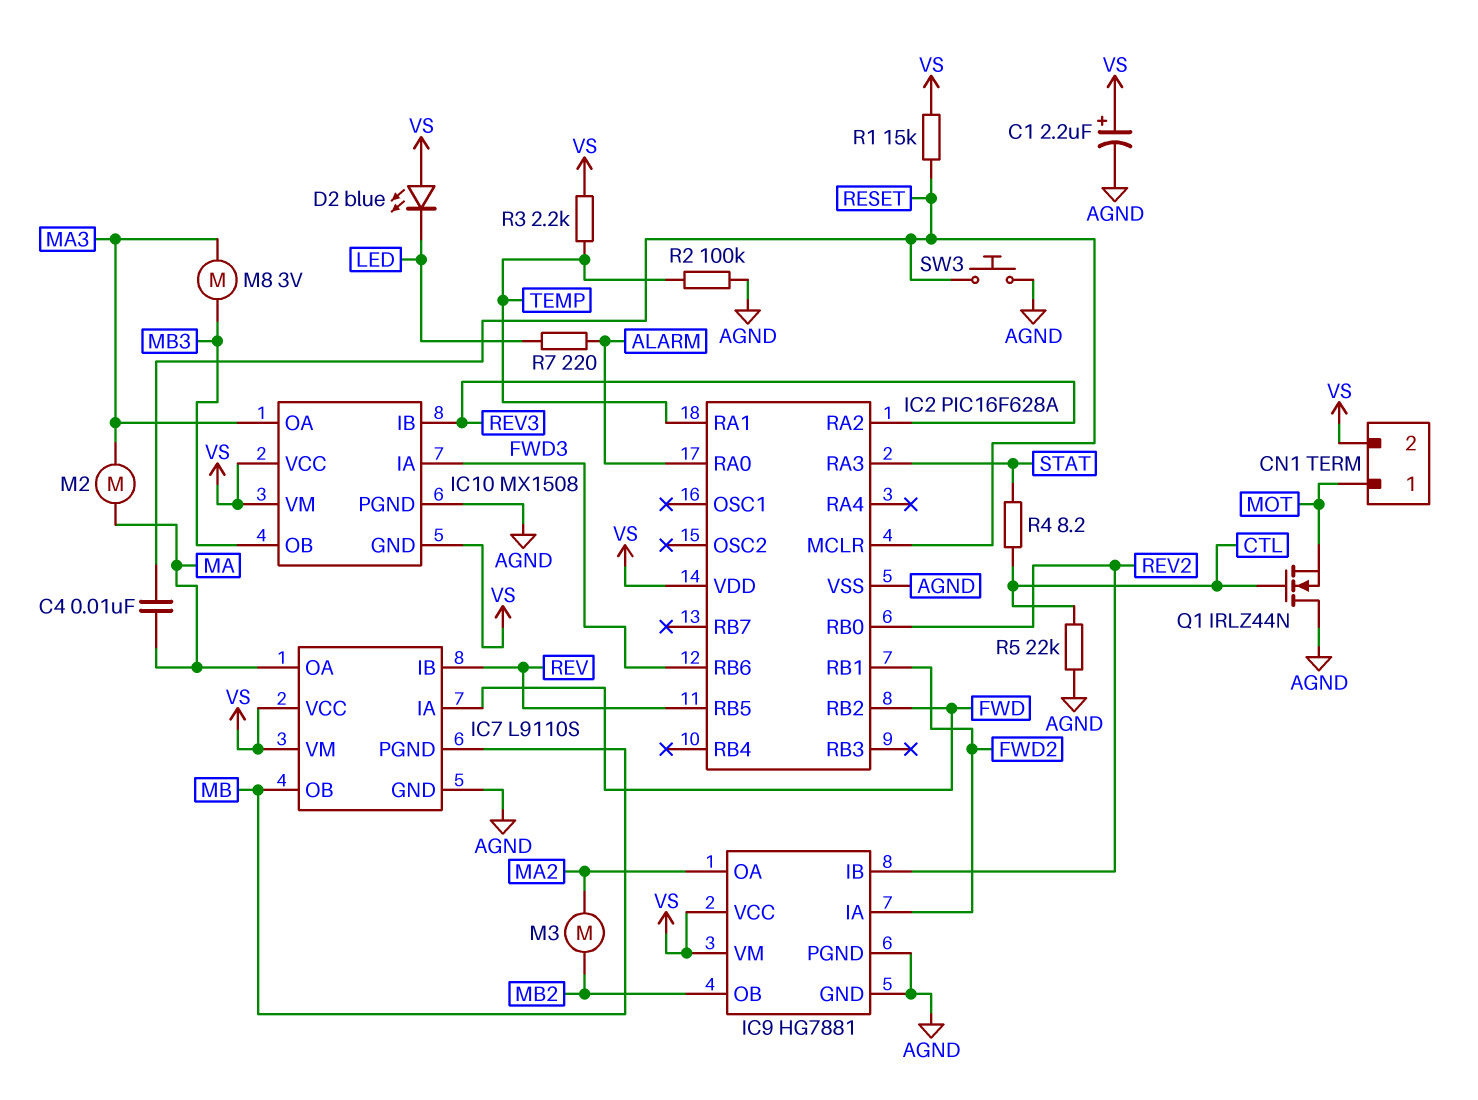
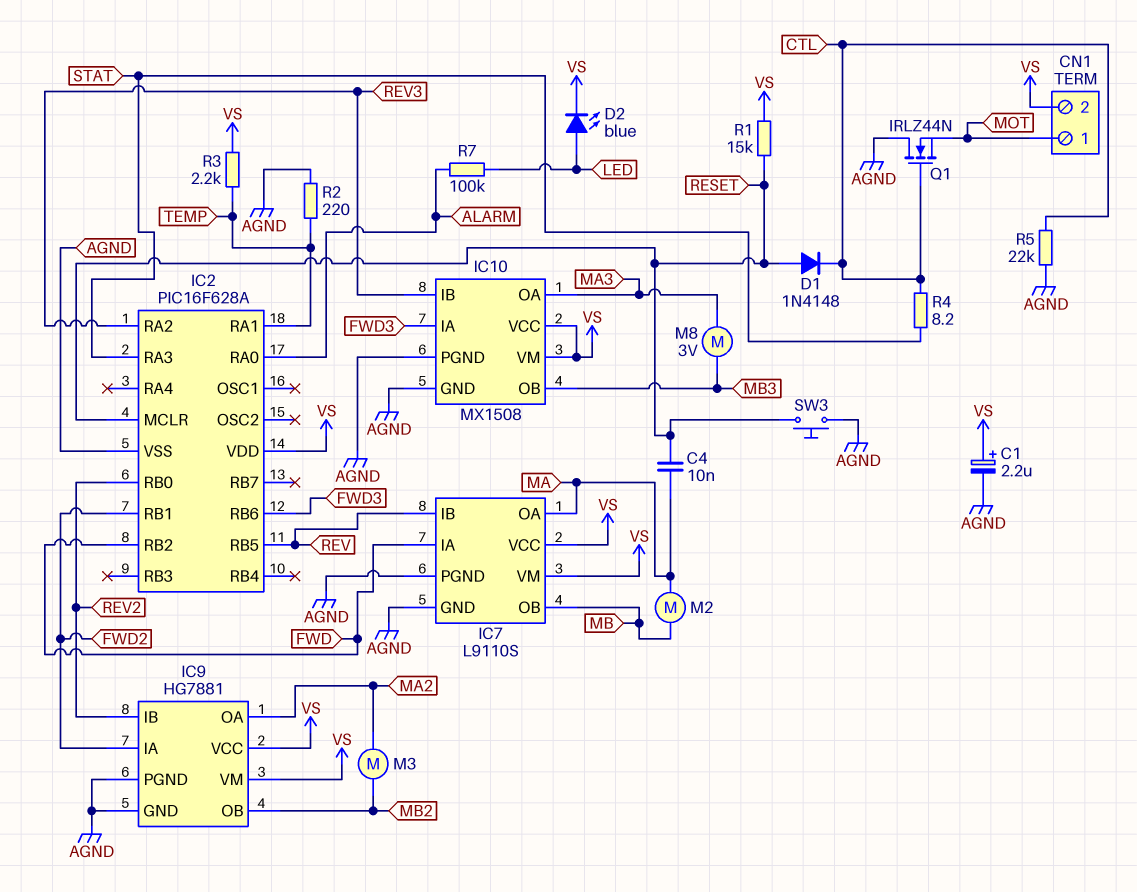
D1: none -> diode 1N4148 (A RESET, K CTL)
D2: LED blue (A VS, K LED) -> LED blue (A LED, K VS)
IC7 pin PGND: MB -> AGND
IC10 pin GND: VS -> AGND
M2: motor (MA, MA3) -> motor (MA, MB)
R2: 100k (AGND, TEMP) -> 220 (AGND, TEMP)
R7: 220 (ALARM, LED) -> 100k (ALARM, LED)

